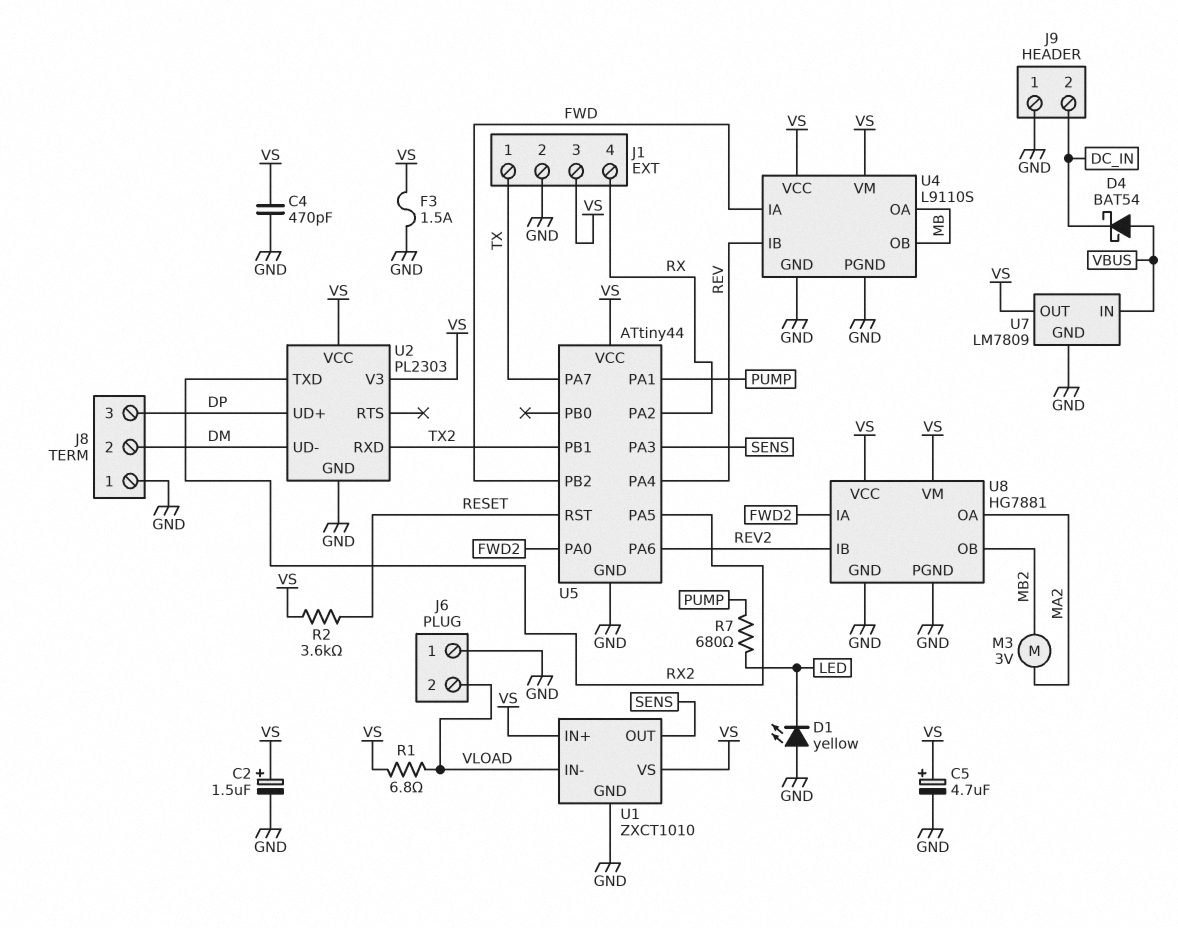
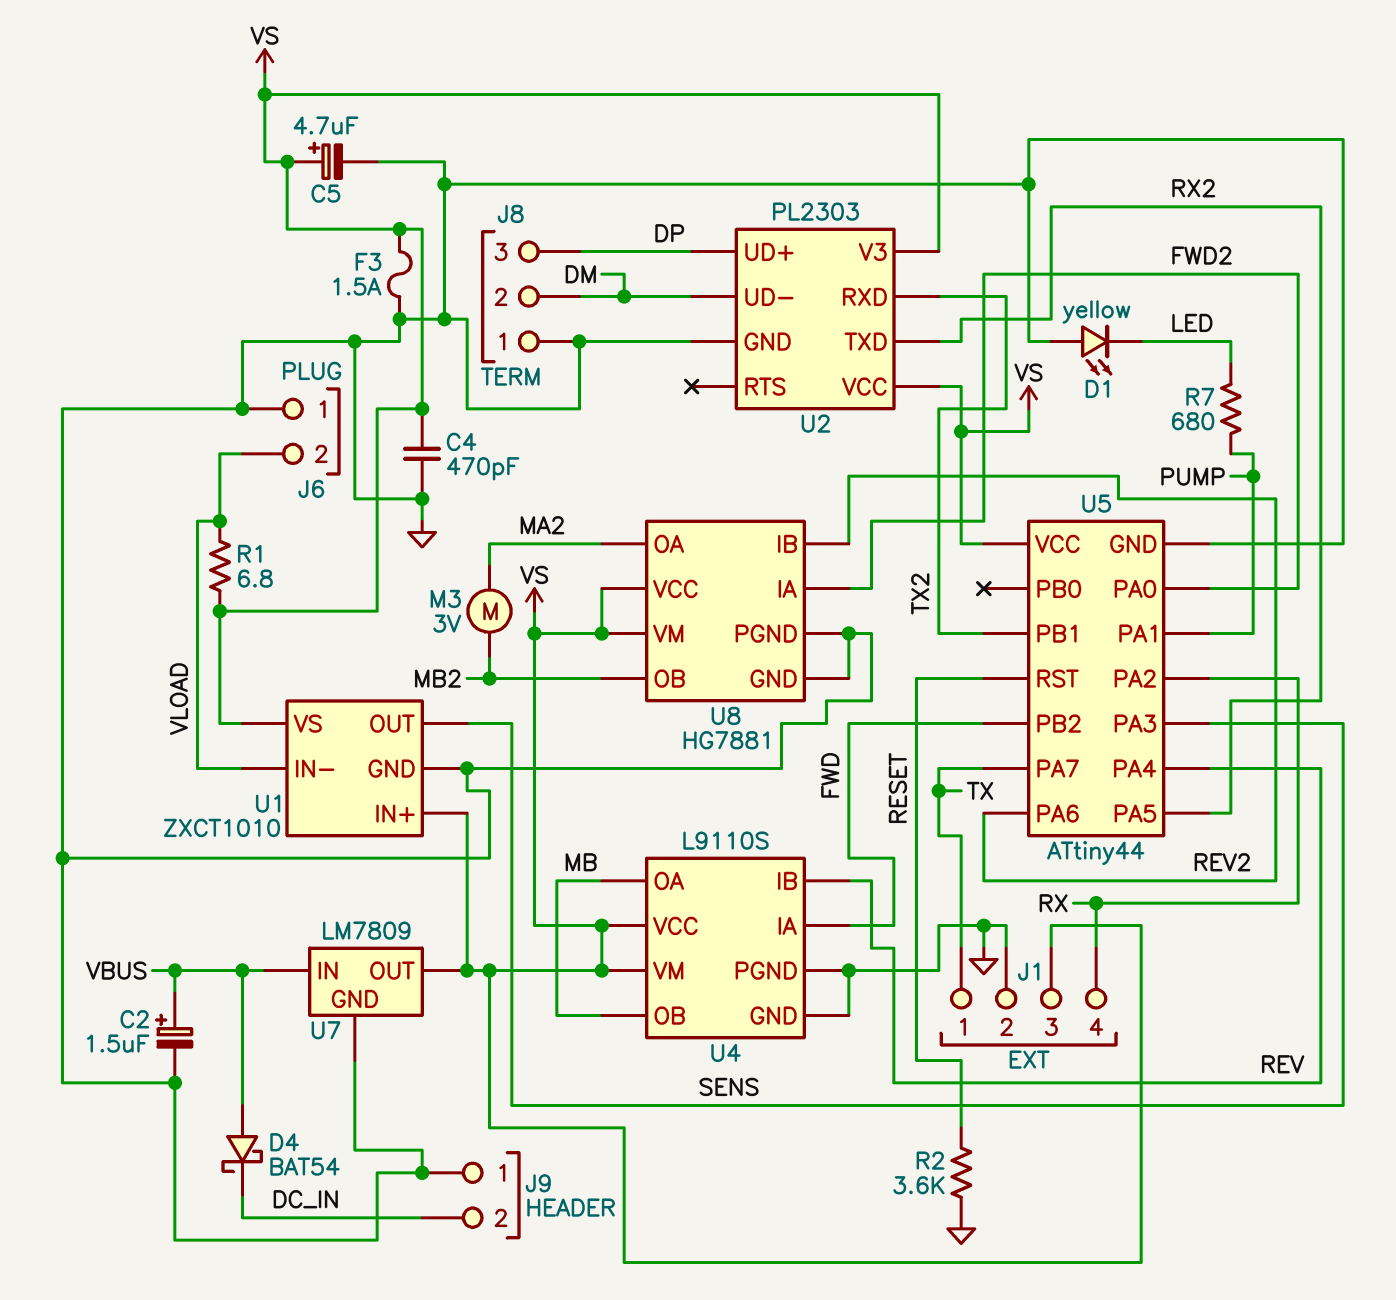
C2: 1.5uF (plus VS, minus GND) -> 1.5uF (plus VBUS, minus GND)
R2: 3.6k (RESET, VS) -> 3.6k (GND, RESET)

